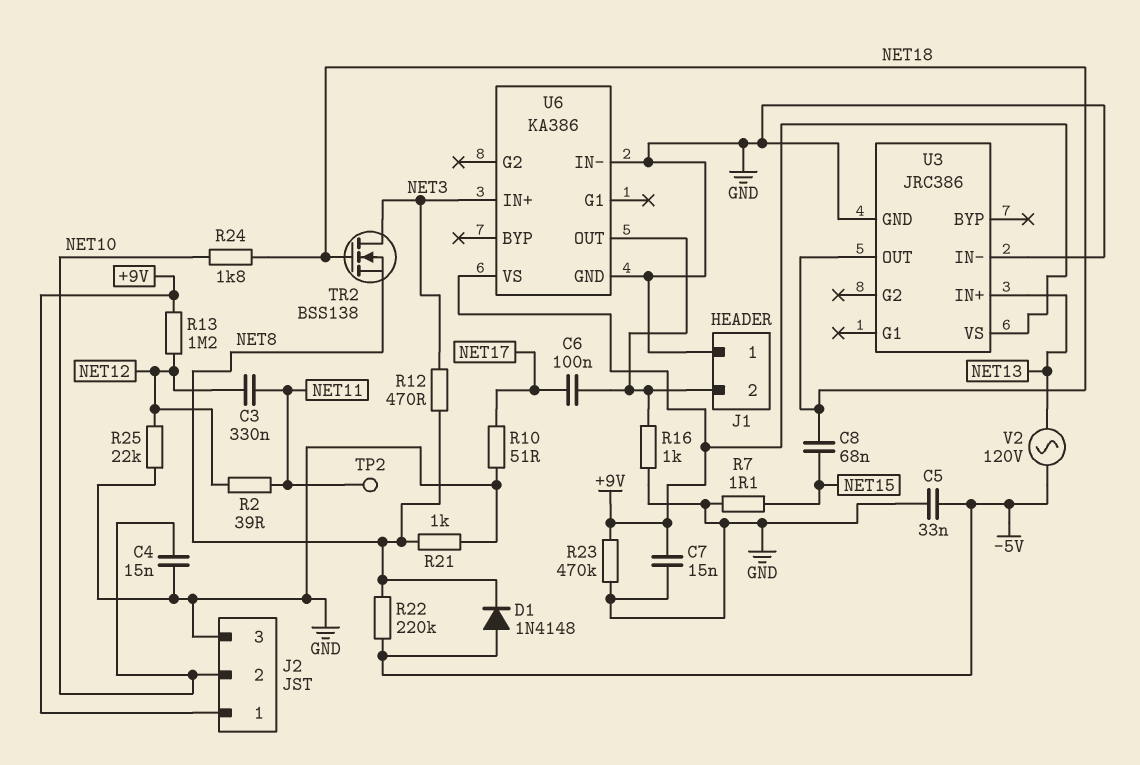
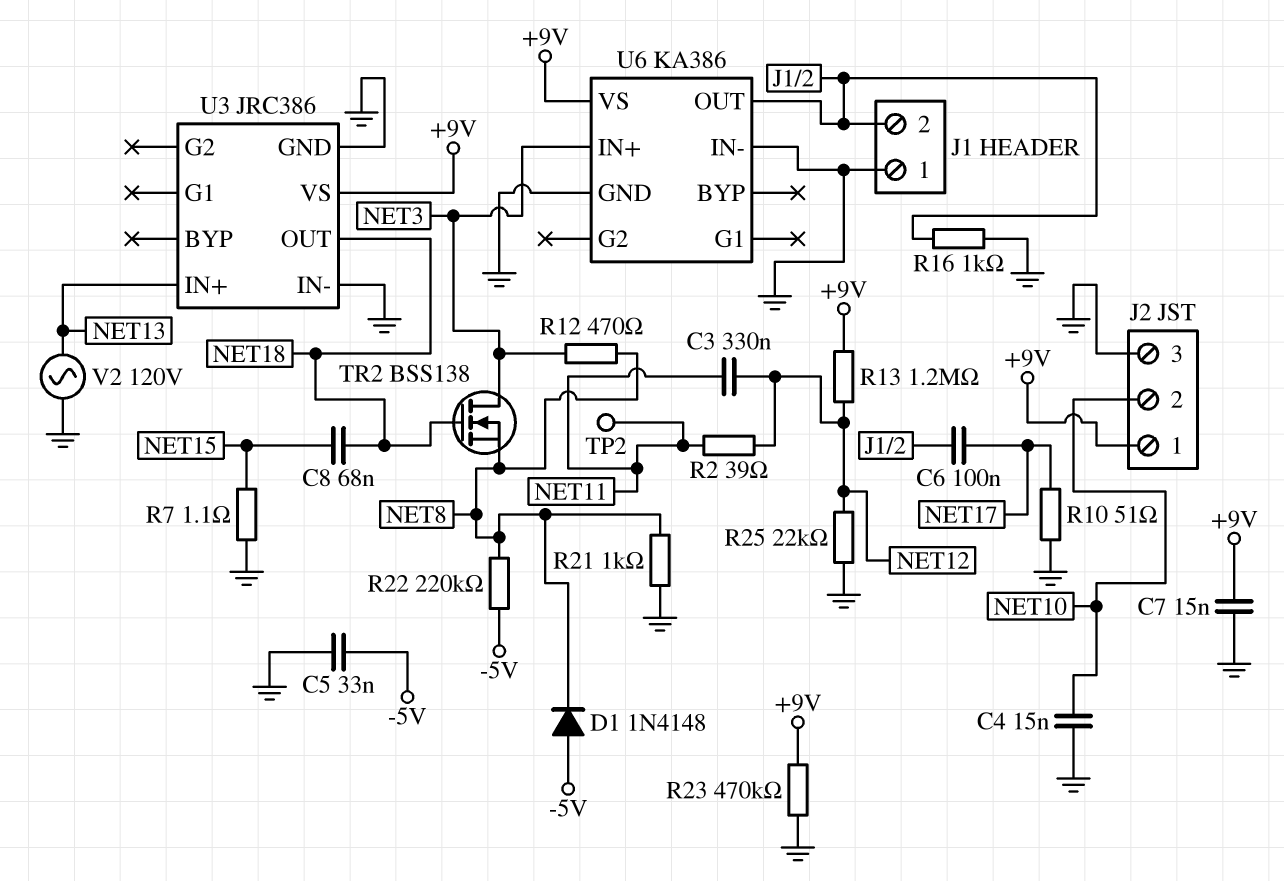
R24: 1.8k (NET10, NET18) -> none
V2: AC 120V (-5V, NET13) -> AC 120V (GND, NET13)

